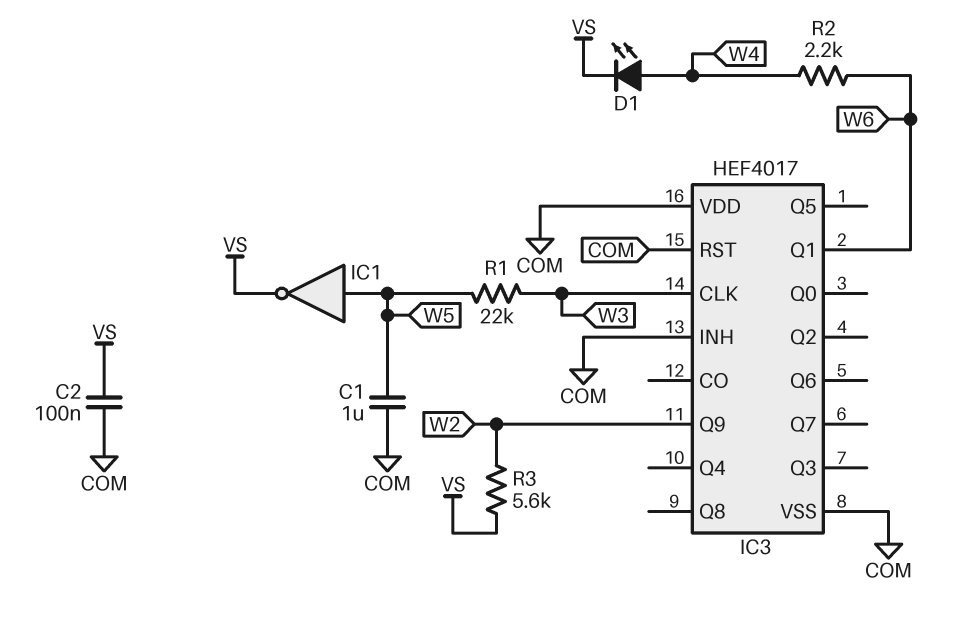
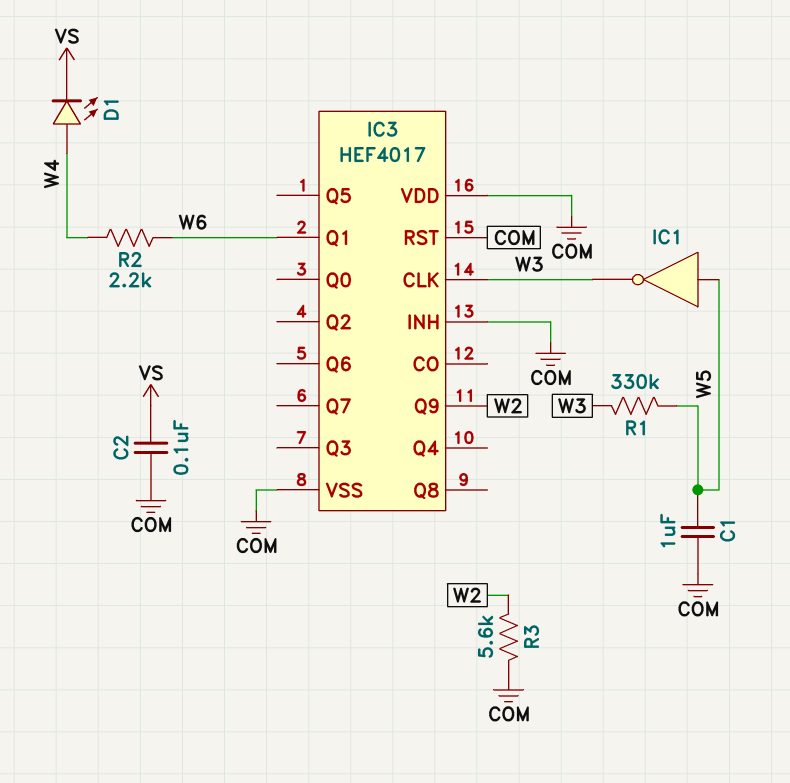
IC1: NOT (in W5, out VS) -> NOT (in W5, out W3)
R1: 22k (W3, W5) -> 330k (W3, W5)
R3: 5.6k (VS, W2) -> 5.6k (COM, W2)

